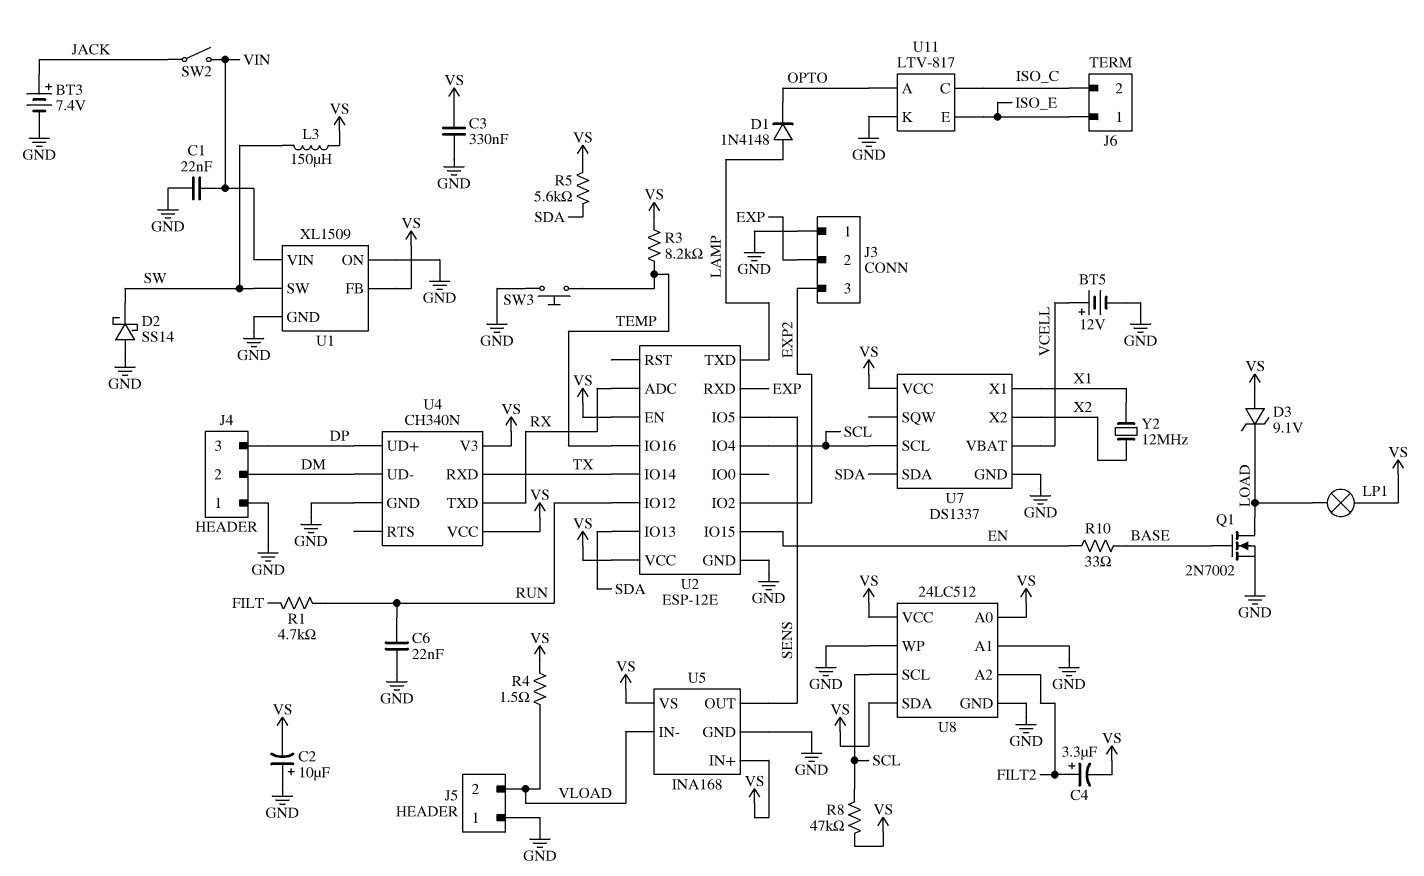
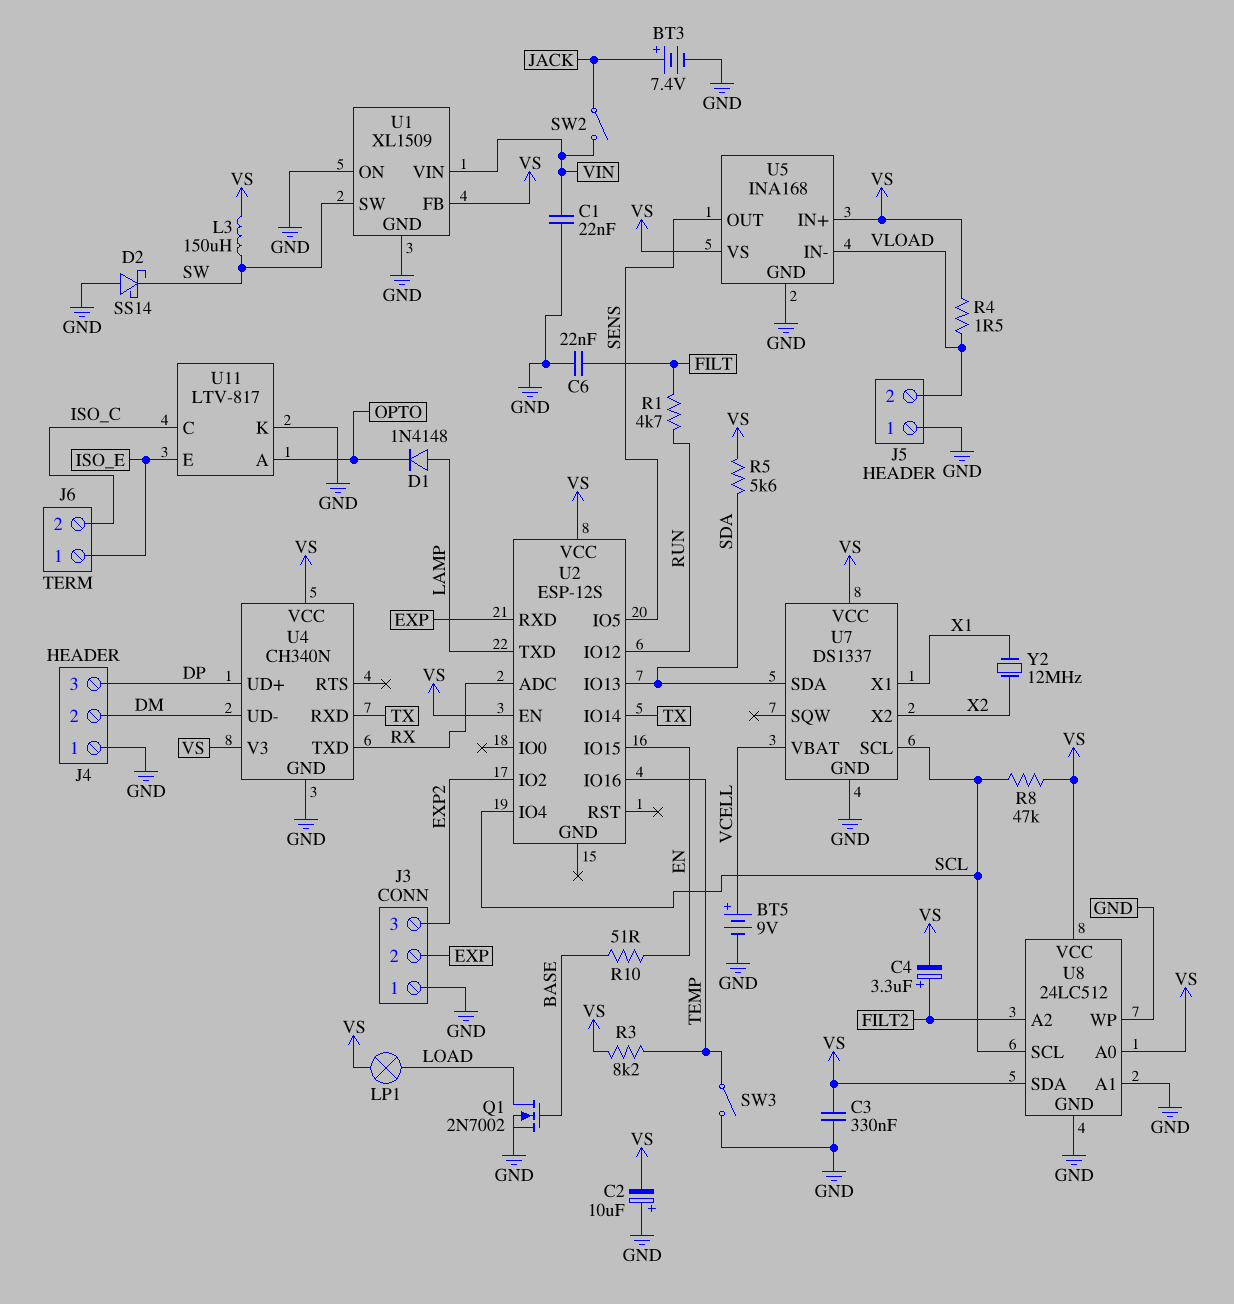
BT5: 12V (plus VCELL, minus GND) -> 9V (plus VCELL, minus GND)
C6: 22nF (GND, RUN) -> 22nF (FILT, GND)
D3: zener 9.1V (A VS, K LOAD) -> none
R10: 33 (BASE, EN) -> 51 (BASE, EN)
SW3: button (GND, TEMP) -> switch (GND, TEMP)
U2: ESP-12E -> ESP-12S
U2 pin GND: GND -> none

